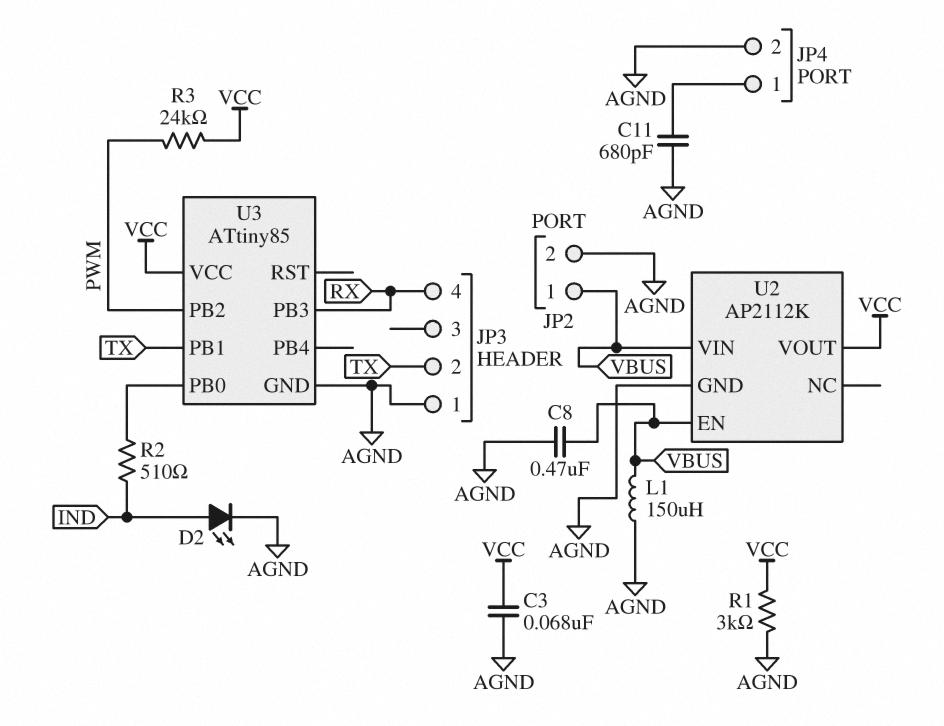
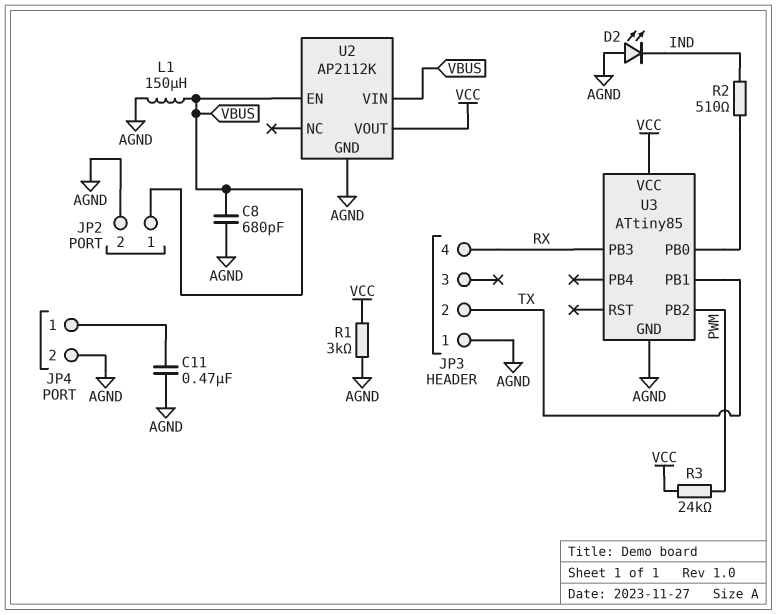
C3: 68nF (AGND, VCC) -> none
C8: 470nF (AGND, VBUS) -> 680pF (AGND, VBUS)
C11: 680pF (AGND, JP4/1) -> 470nF (AGND, JP4/1)
D2: LED (A IND, K AGND) -> LED (A AGND, K IND)

